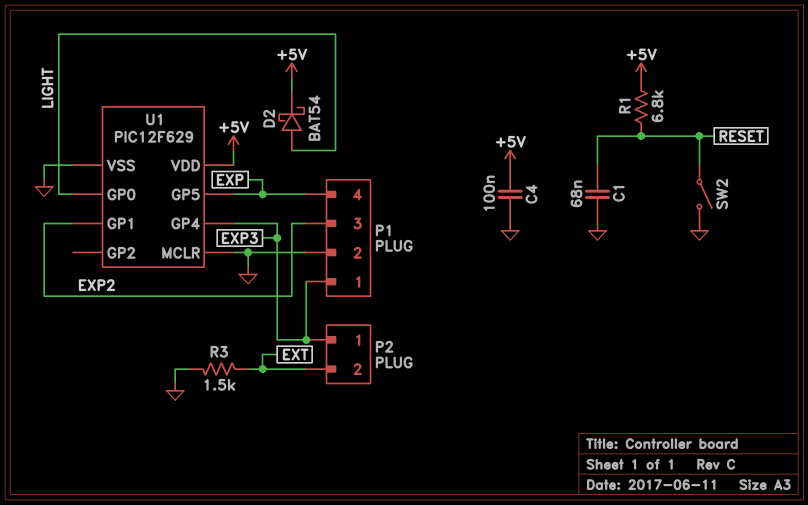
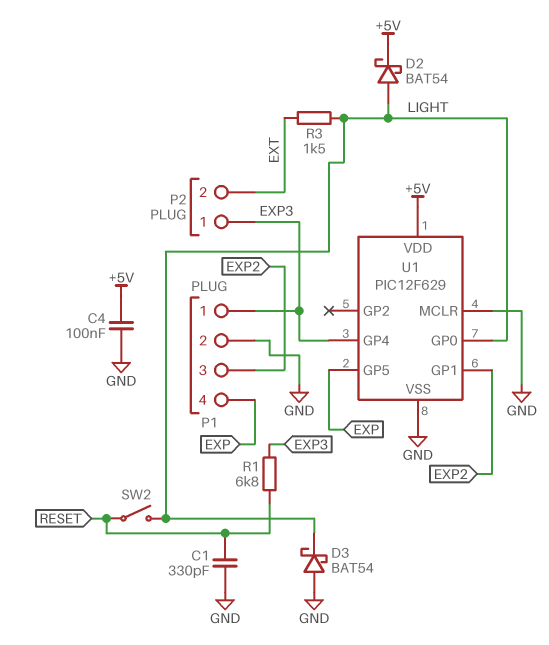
C1: 68nF (GND, RESET) -> 330pF (GND, RESET)
D3: none -> schottky BAT54 (A GND, K LIGHT)
R1: 6.8k (+5V, RESET) -> 6.8k (EXP3, RESET)
R3: 1.5k (EXT, GND) -> 1.5k (EXT, LIGHT)
SW2: switch (GND, RESET) -> switch (LIGHT, RESET)

